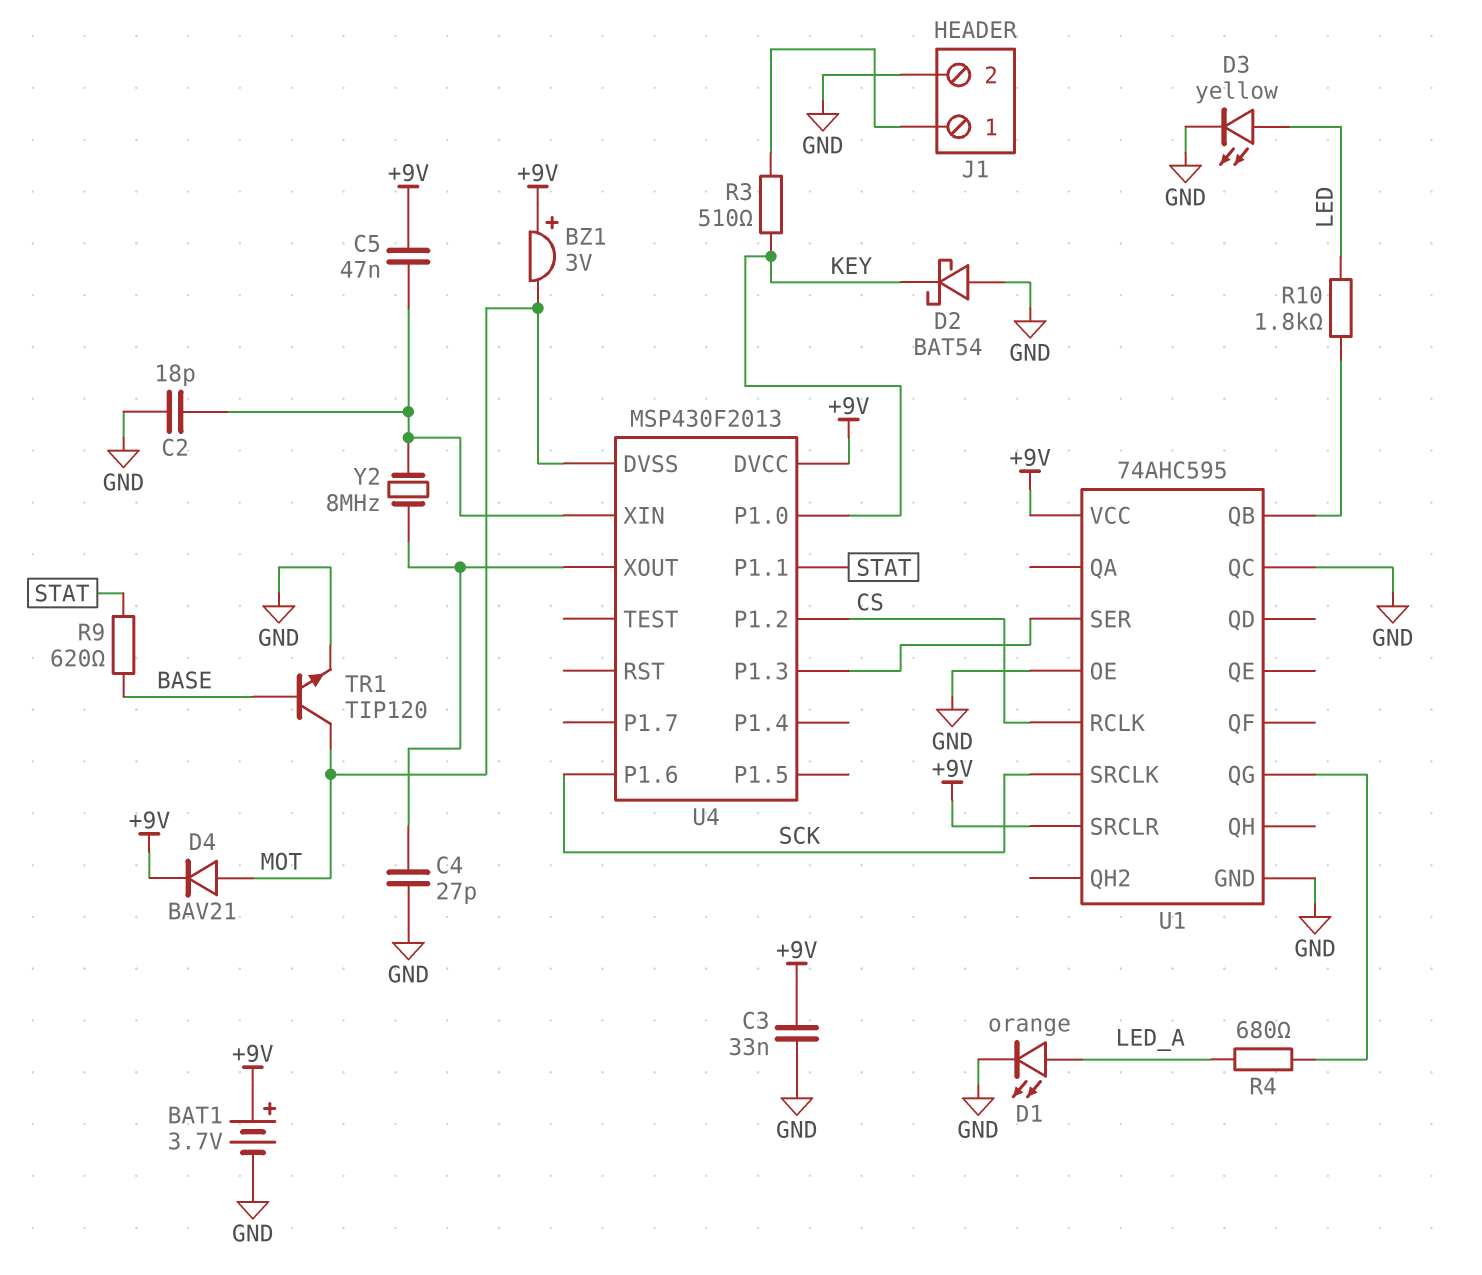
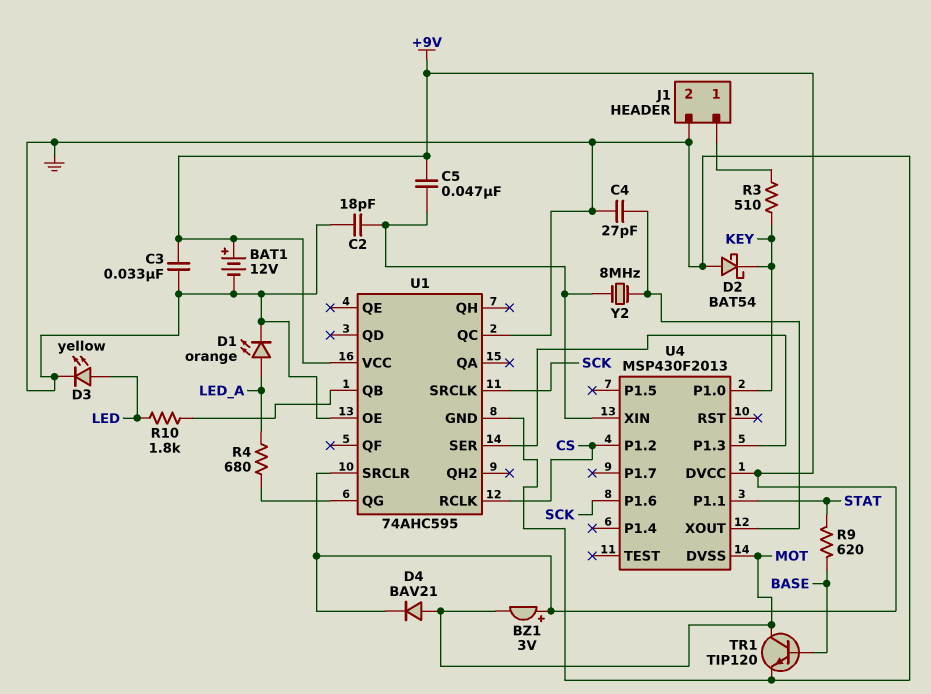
BAT1: 3.7V (plus +9V, minus GND) -> 12V (plus +9V, minus GND)

